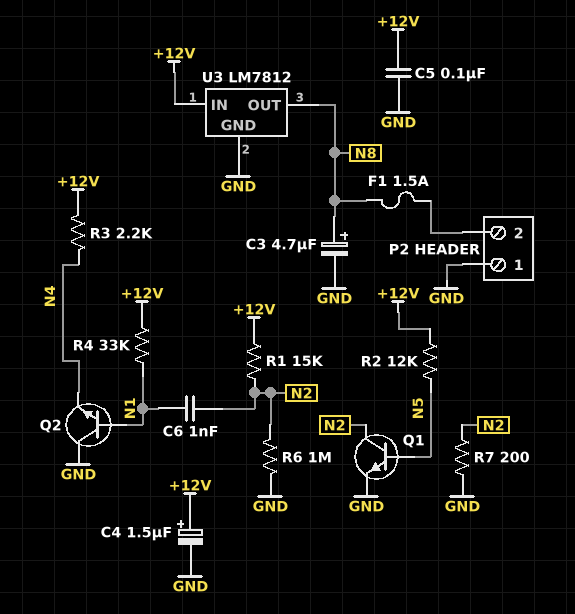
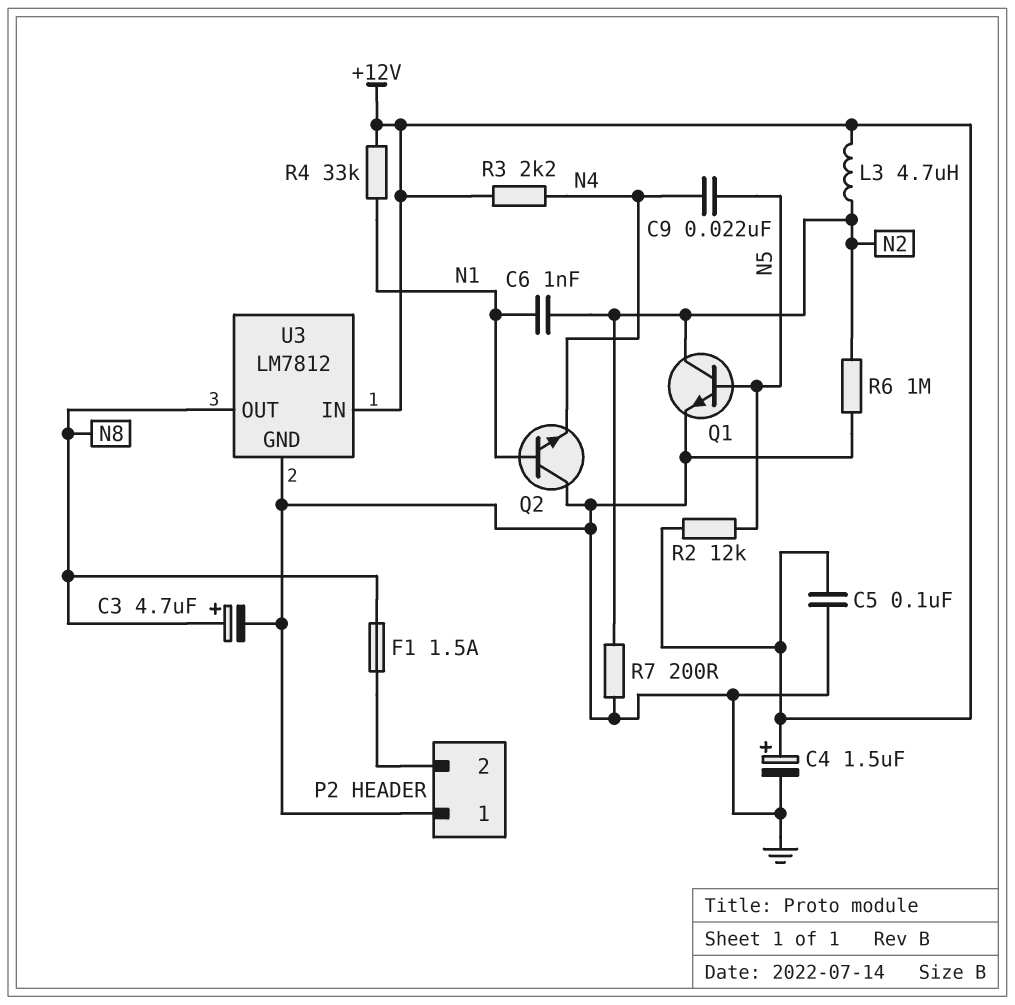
C9: none -> 22nF (N4, N5)
L3: none -> 4.7uH (+12V, N2)
R1: 15k (+12V, N2) -> none

